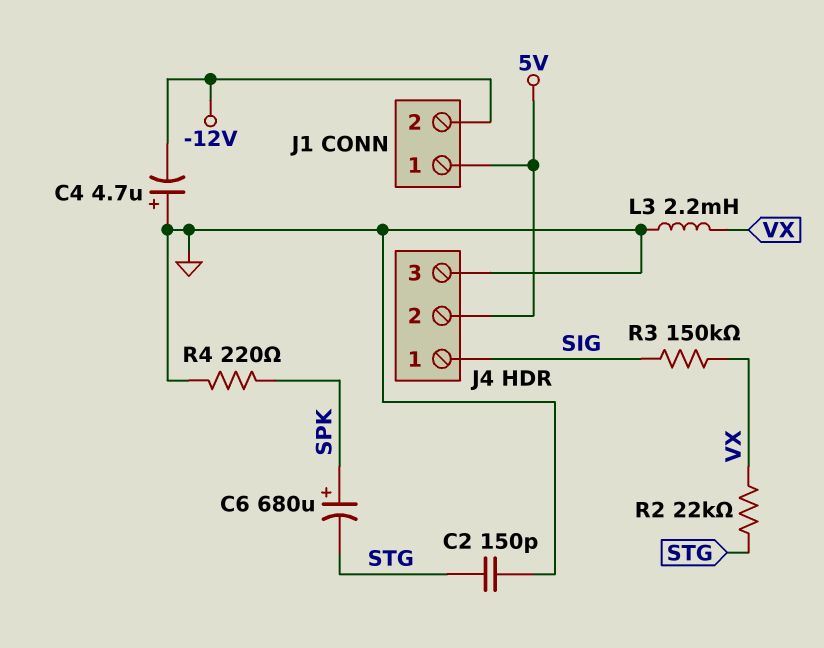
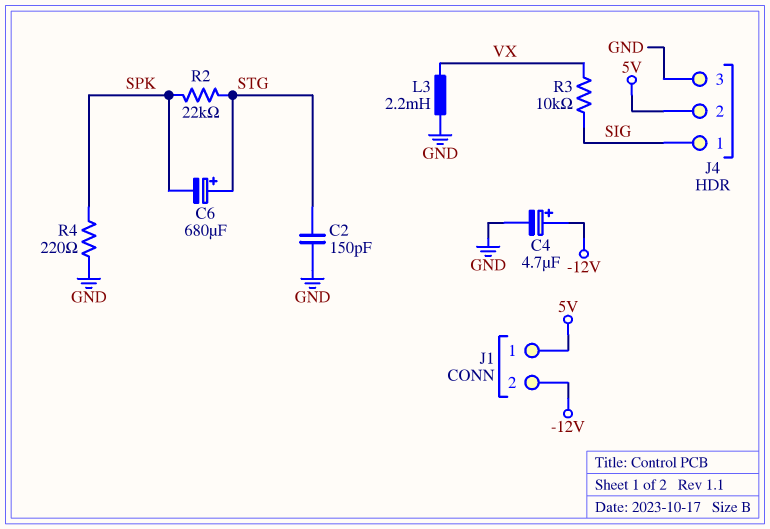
C4: 4.7uF (plus GND, minus -12V) -> 4.7uF (plus -12V, minus GND)
C6: 680uF (plus SPK, minus STG) -> 680uF (plus STG, minus SPK)
R2: 22k (STG, VX) -> 22k (SPK, STG)
R3: 150k (SIG, VX) -> 10k (SIG, VX)

